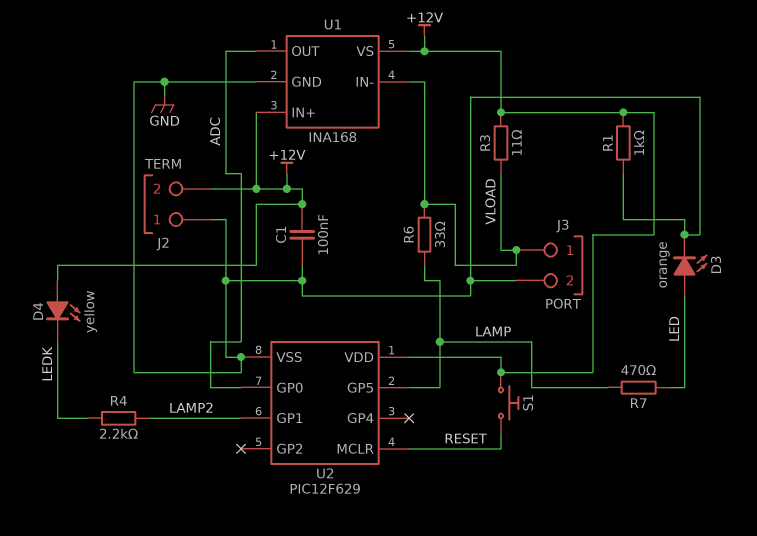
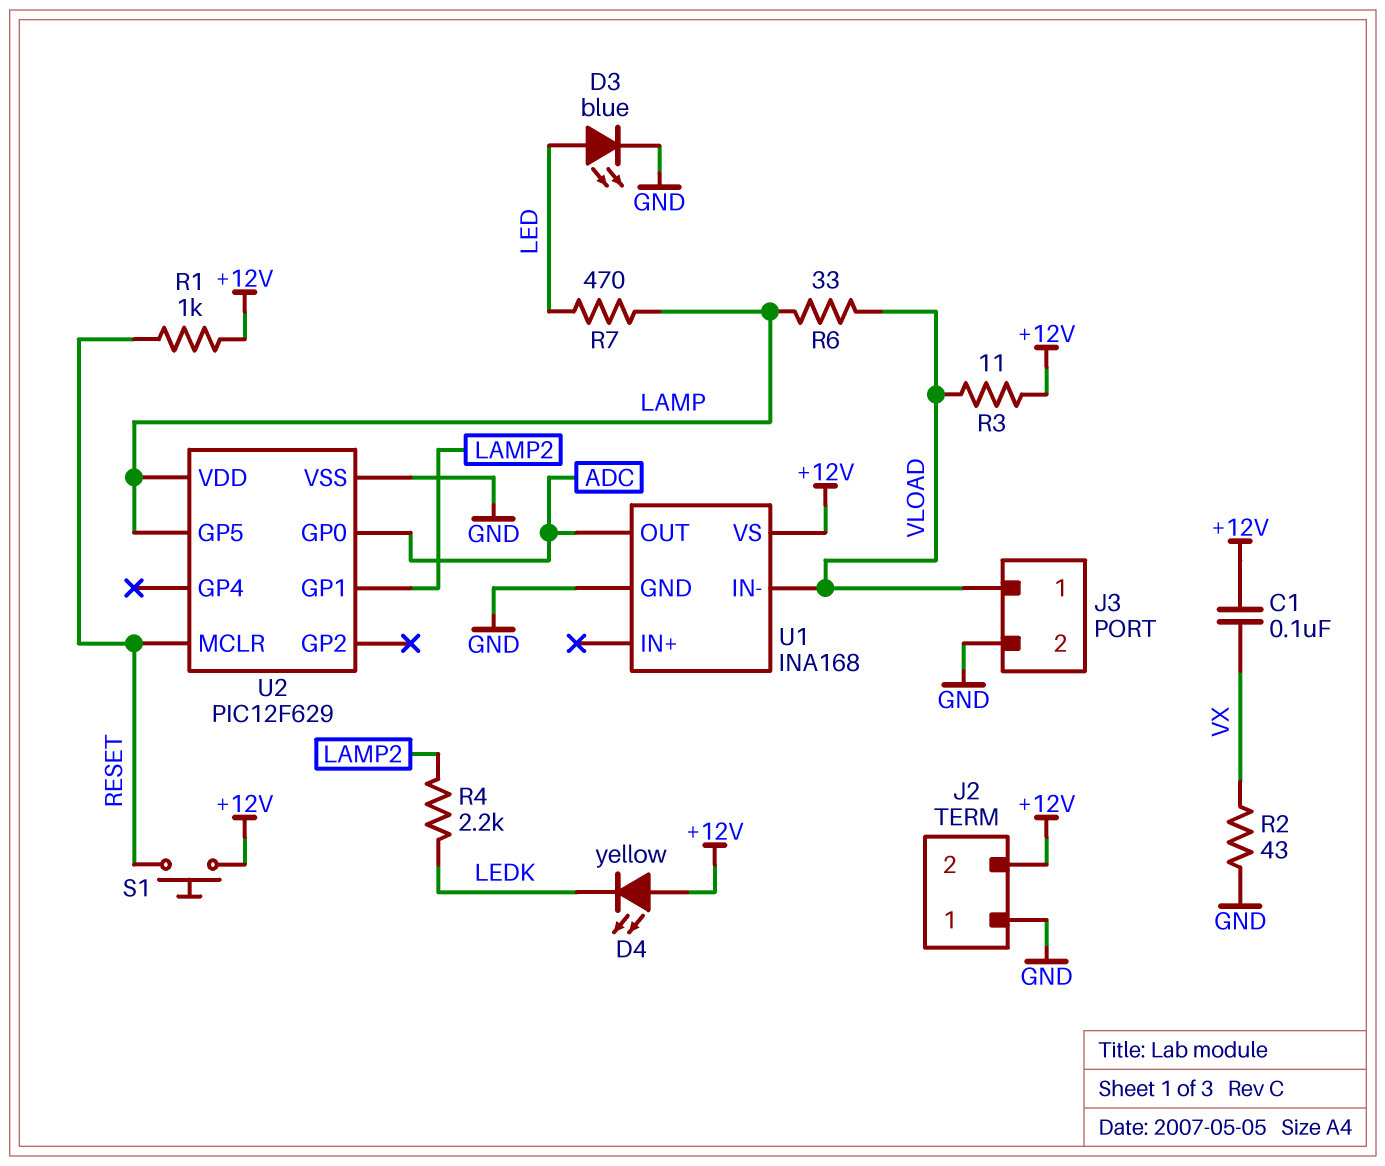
C1: 100nF (+12V, GND) -> 100nF (+12V, VX)
D3: LED orange (A LED, K GND) -> LED blue (A LED, K GND)
R1: 1k (+12V, GND) -> 1k (+12V, RESET)
R2: none -> 43 (GND, VX)
U1 pin IN+: +12V -> none
U2 pin VDD: +12V -> LAMP

